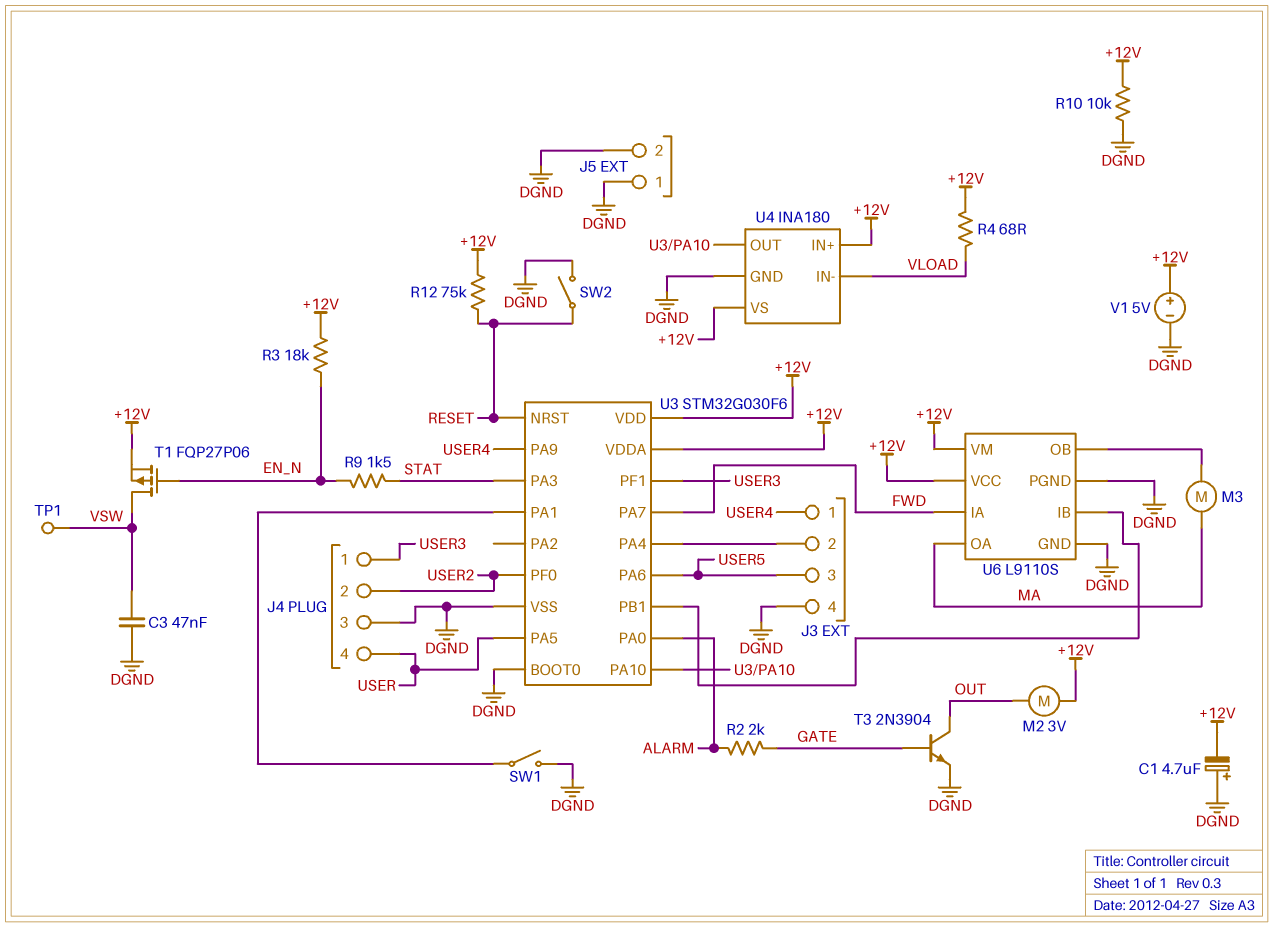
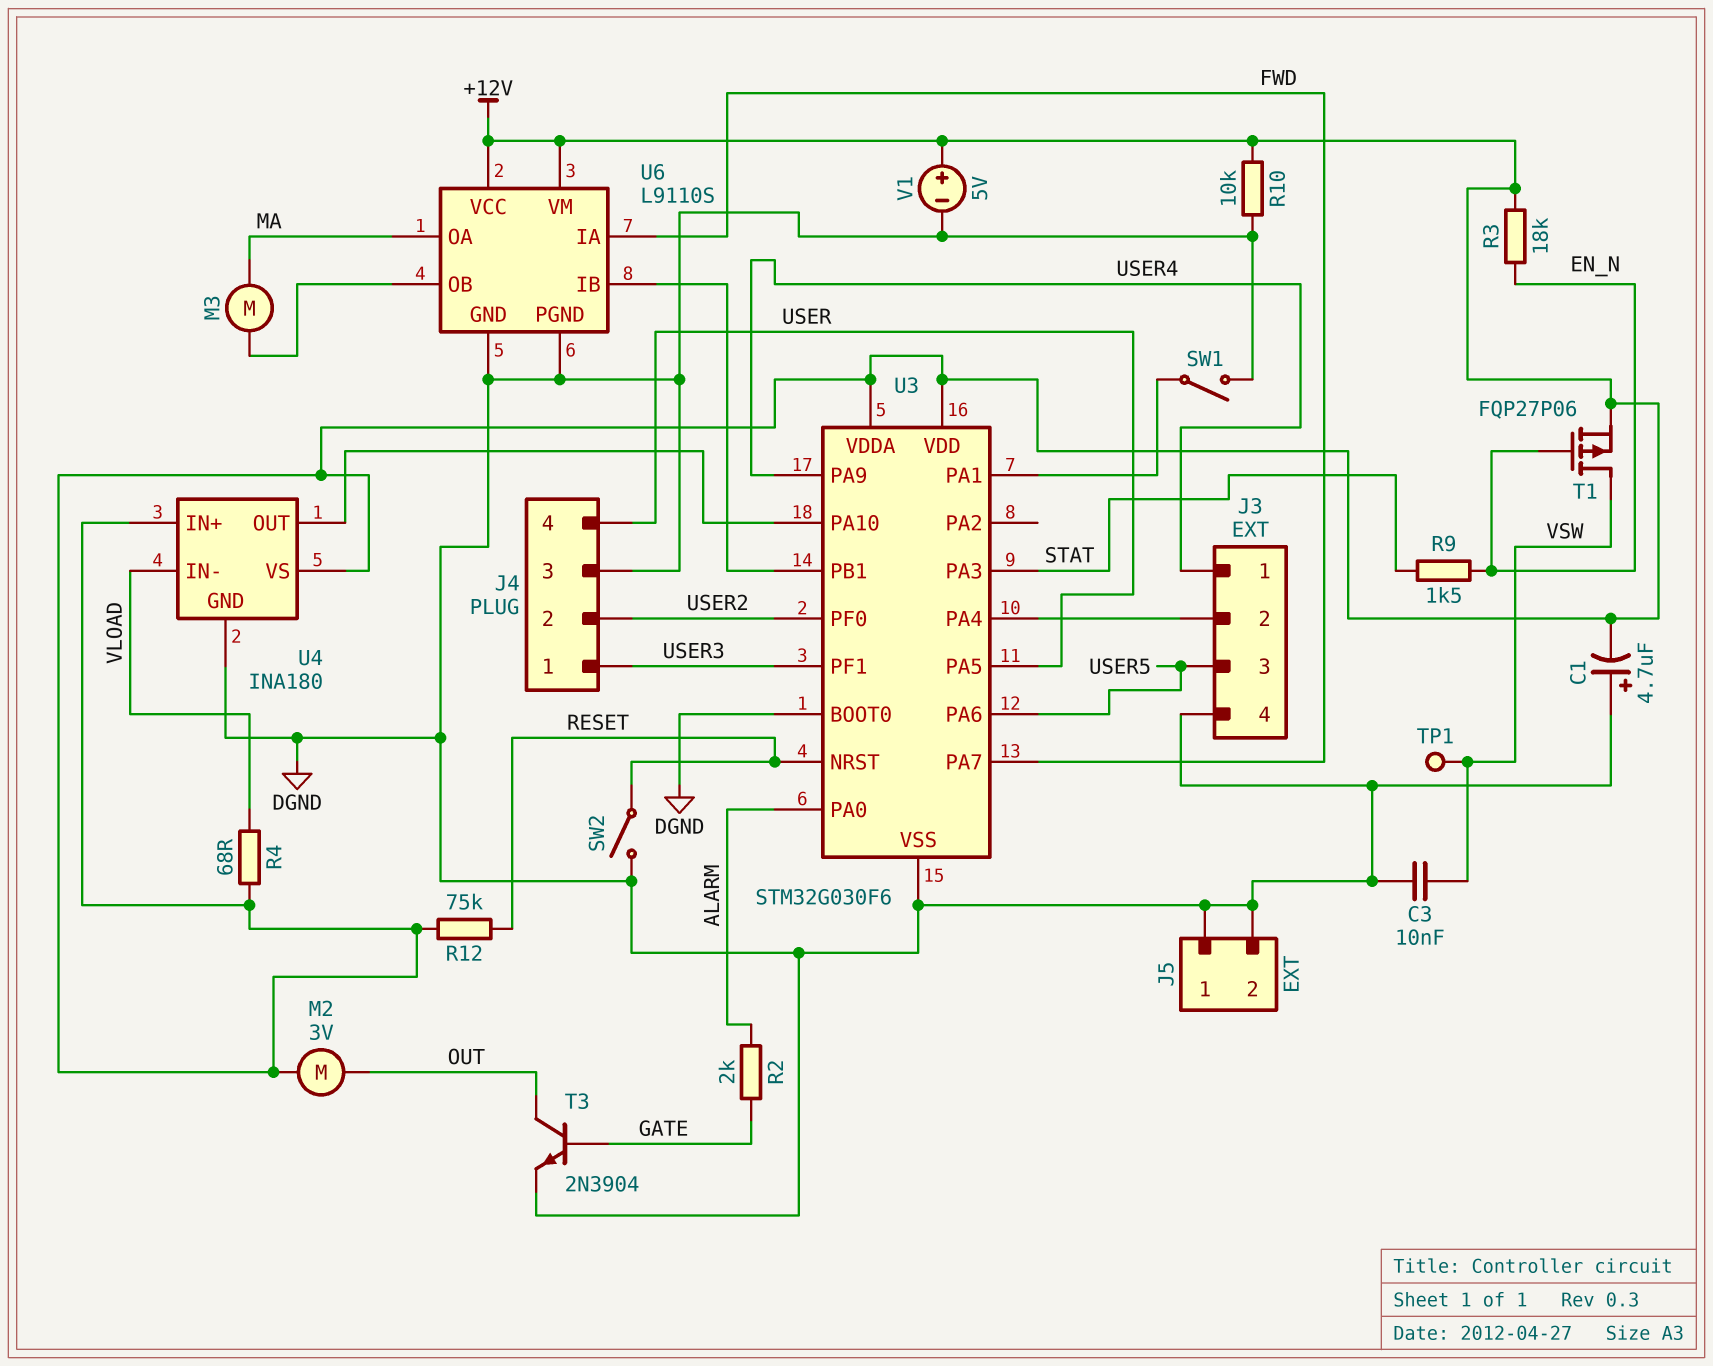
C3: 47nF (DGND, VSW) -> 10nF (DGND, VSW)

